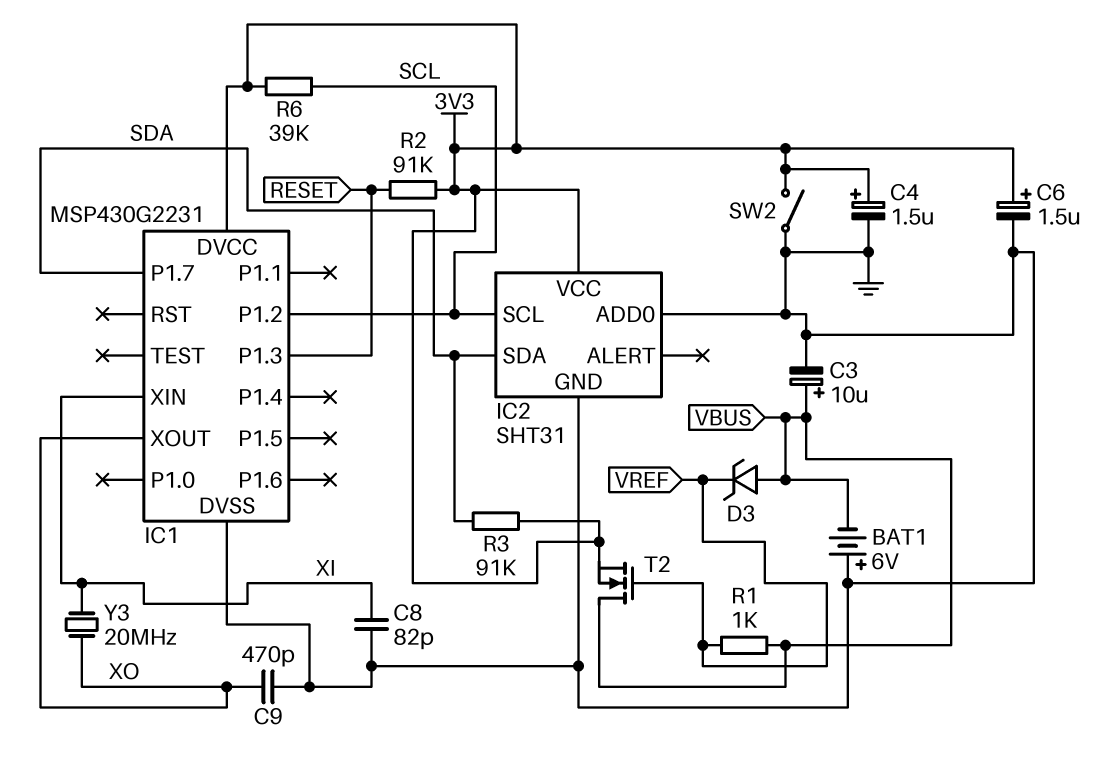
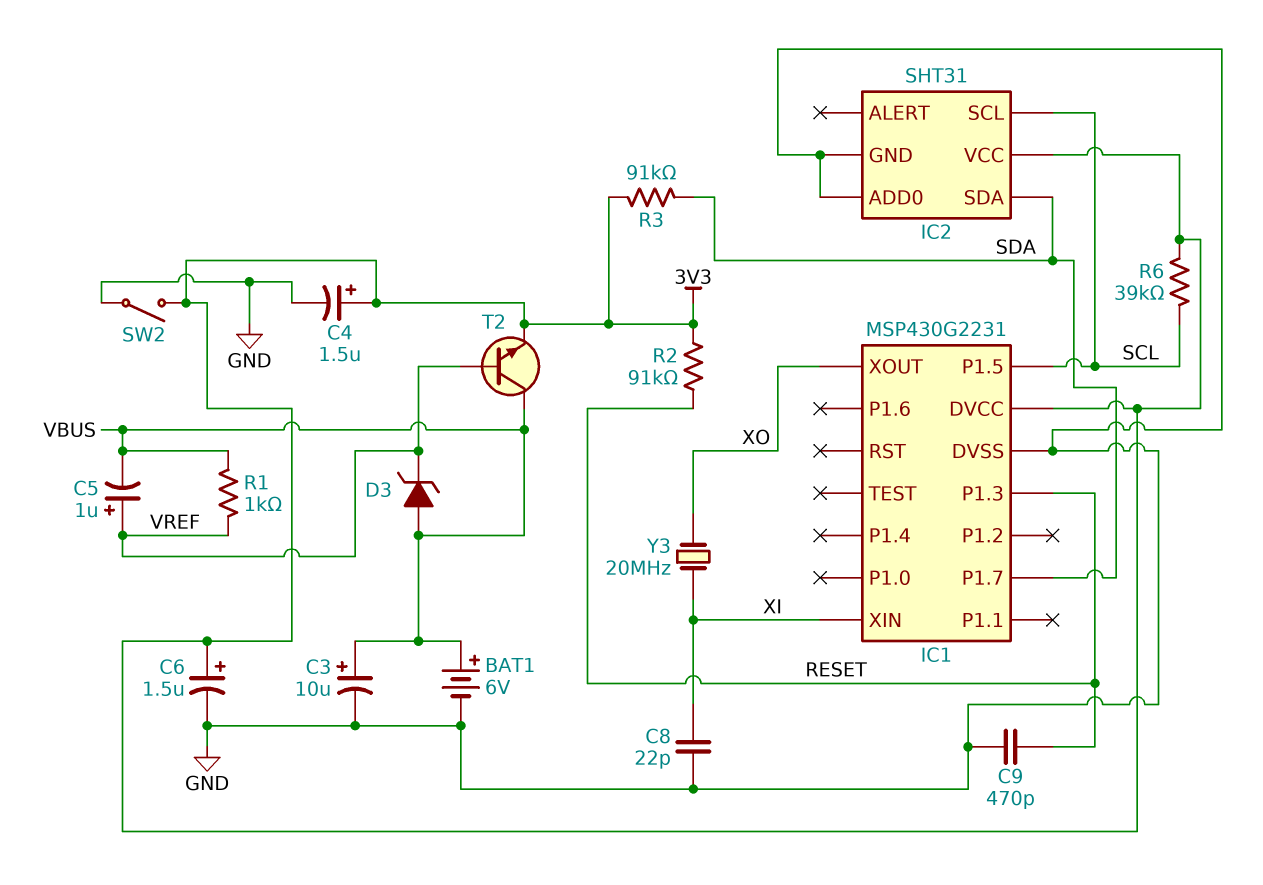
BAT1: 6V (plus GND, minus VBUS) -> 6V (plus VBUS, minus GND)
C5: none -> 1uF (plus VREF, minus VBUS)
C8: 82pF (GND, XI) -> 22pF (GND, XI)
C9: 470pF (GND, XO) -> 470pF (GND, RESET)
IC1 pin P1.2: SCL -> none
IC1 pin P1.5: none -> SCL
T2: NMOS (G VREF, D VBUS, S 3V3) -> NPN (B VREF, C VBUS, E 3V3)

